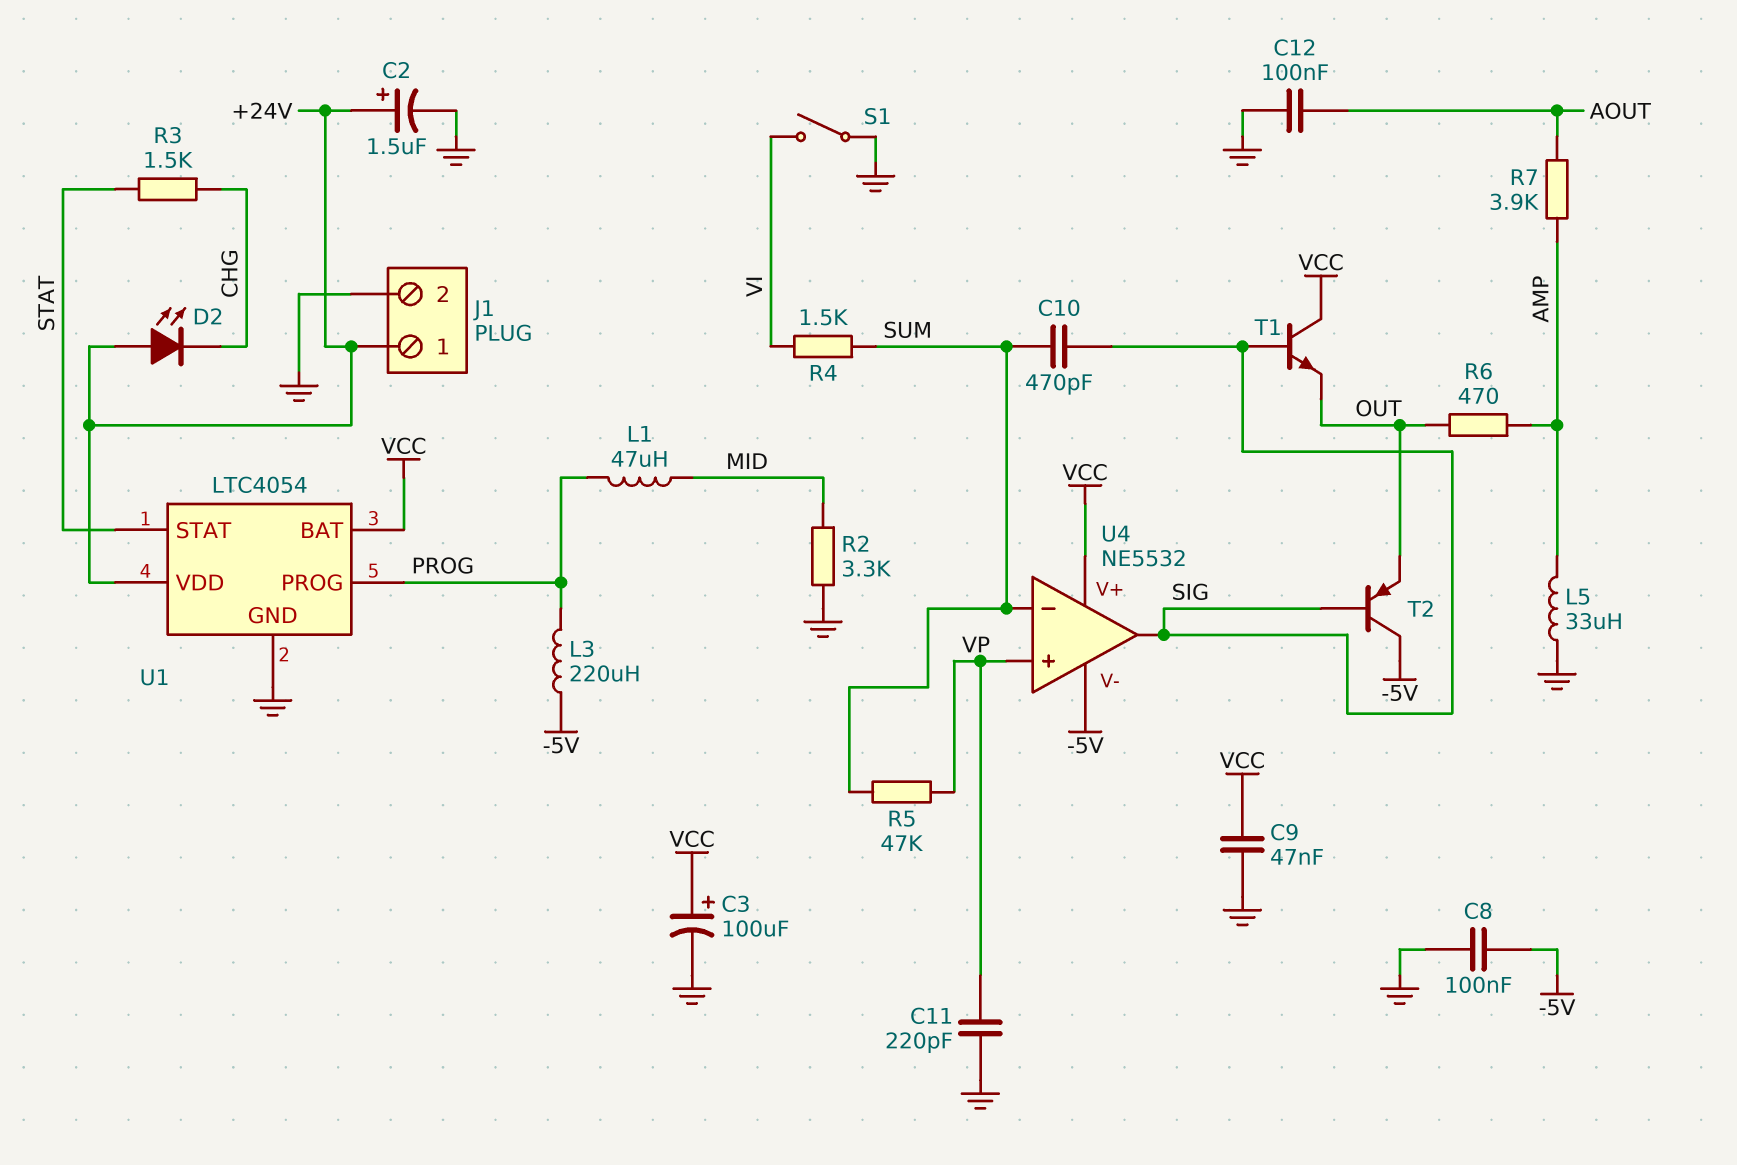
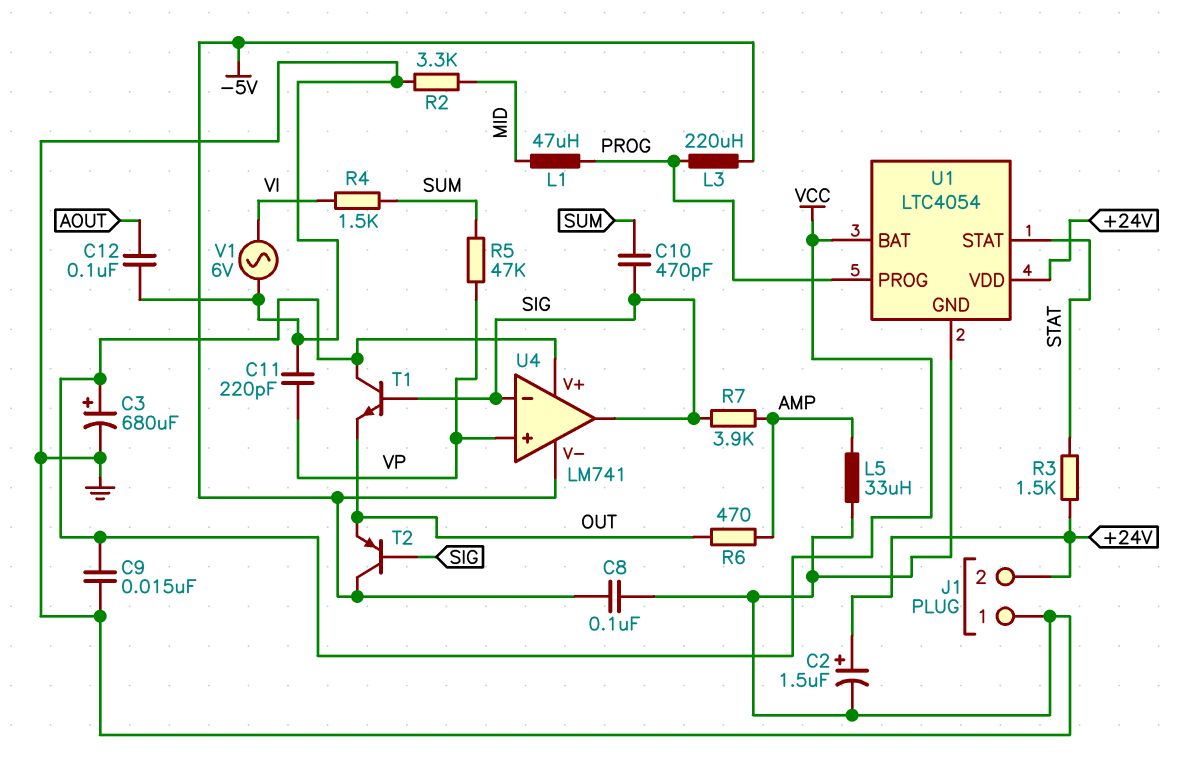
C3: 100uF (plus VCC, minus GND) -> 680uF (plus VCC, minus GND)
C9: 47nF (GND, VCC) -> 15nF (GND, VCC)
D2: LED (A +24V, K CHG) -> none
J1 pin 1: +24V -> GND
J1 pin 2: GND -> +24V
R3: 1.5k (CHG, STAT) -> 1.5k (+24V, STAT)
R7: 3.9k (AMP, AOUT) -> 3.9k (AMP, SIG)
S1: switch (GND, VI) -> none
U4: NE5532 -> LM741
U4 pin in-: SUM -> SIG
V1: none -> AC 6V (GND, VI)

